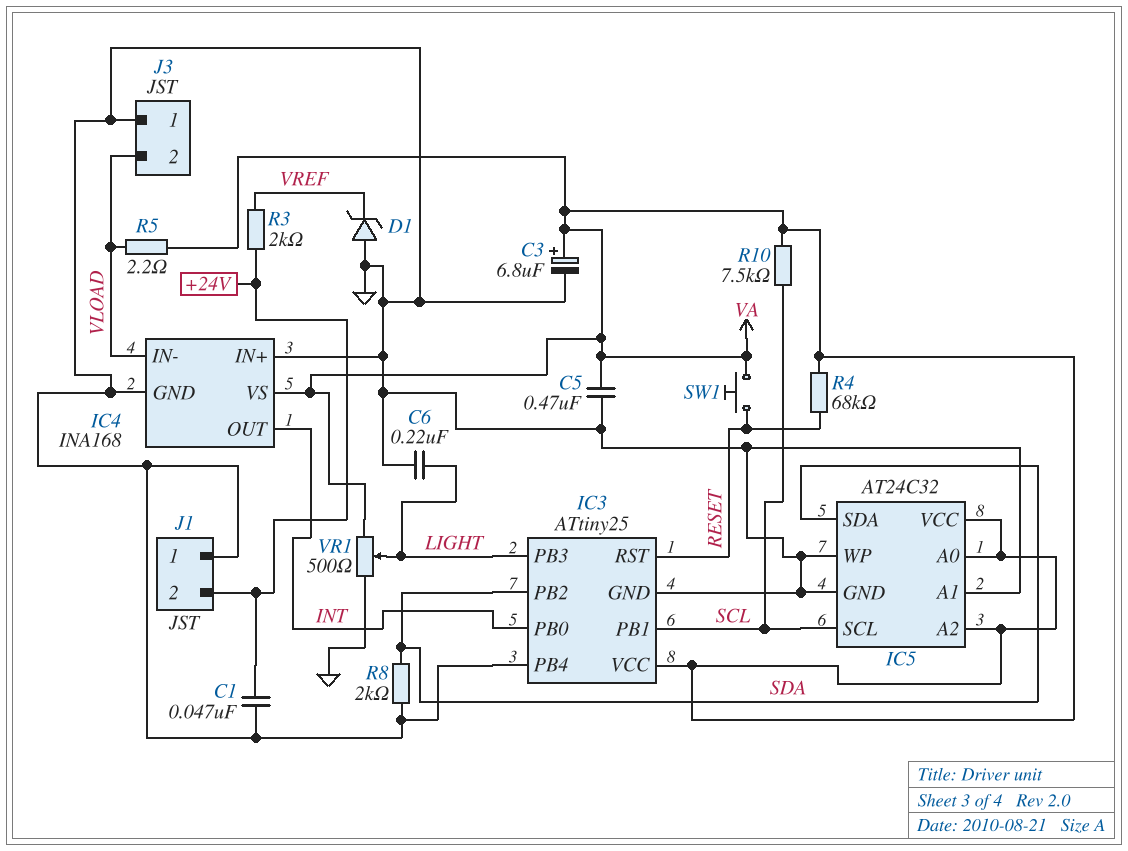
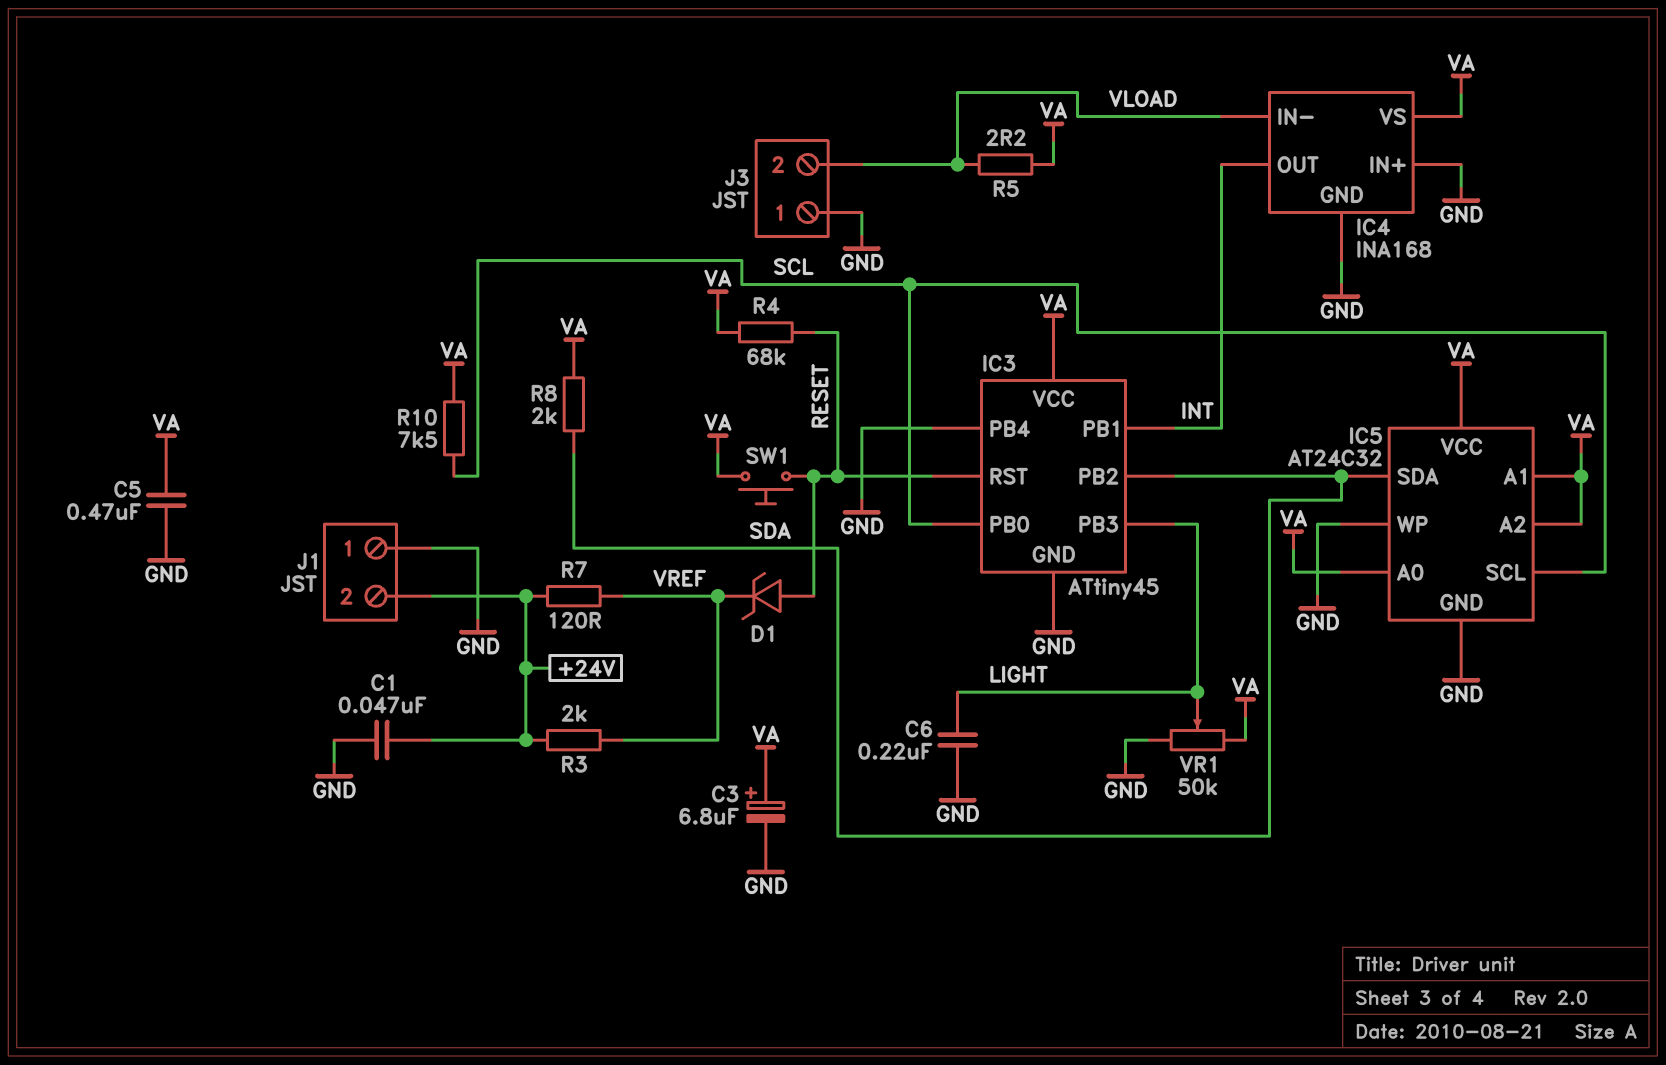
D1: zener (A GND, K VREF) -> zener (A RESET, K VREF)
IC3: ATtiny25 -> ATtiny45
IC3 pin PB0: INT -> SCL
IC3 pin PB1: SCL -> INT
IC5 pin A1: GND -> VA
R7: none -> 120 (+24V, VREF)
R8: 2k (GND, SDA) -> 2k (SDA, VA)
VR1: 500 (GND, VA, wiper LIGHT) -> 50k (GND, VA, wiper LIGHT)

